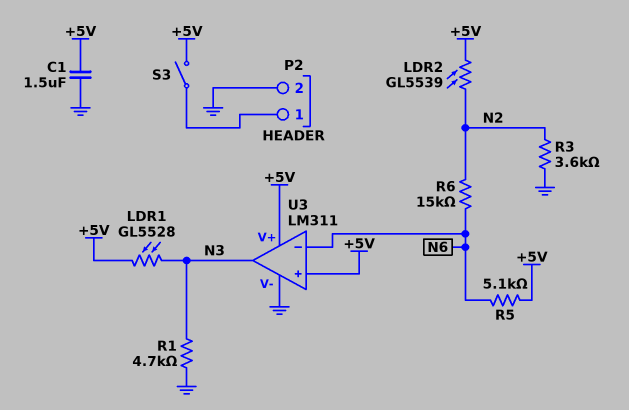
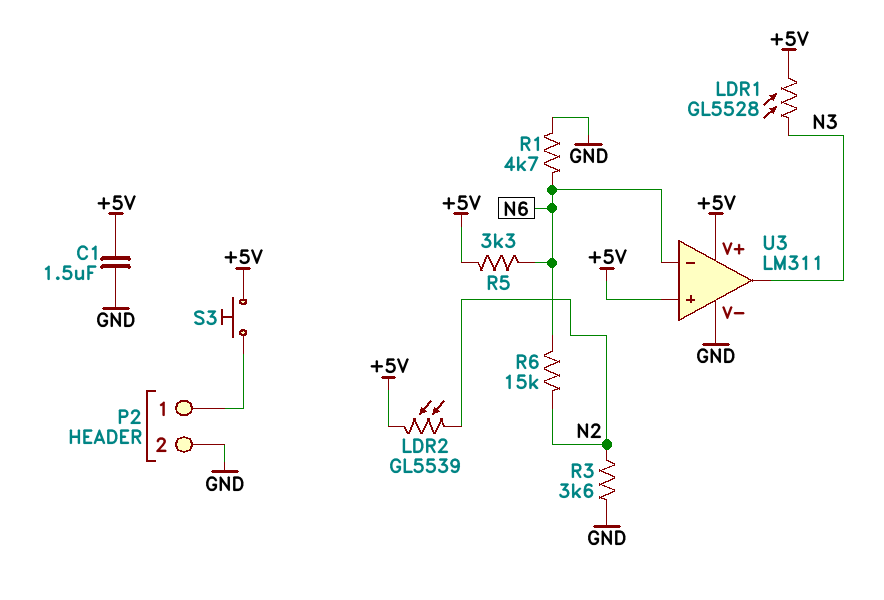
R1: 4.7k (GND, N3) -> 4.7k (GND, N6)
R5: 5.1k (+5V, N6) -> 3.3k (+5V, N6)
S3: switch (+5V, P2/1) -> button (+5V, P2/1)

